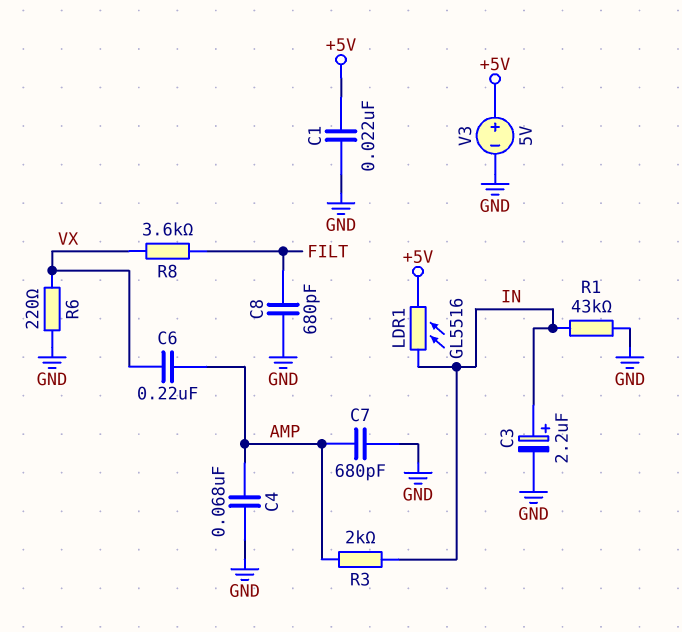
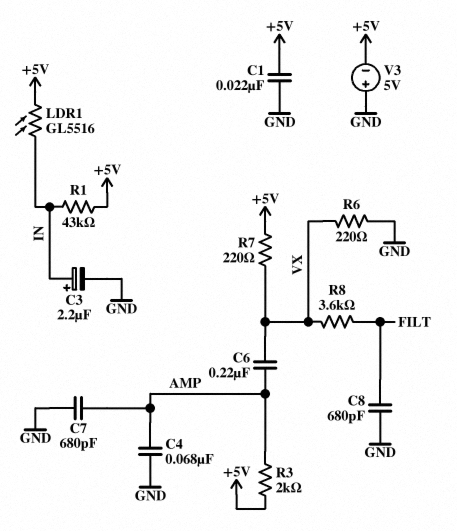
R1: 43k (GND, IN) -> 43k (+5V, IN)
R3: 2k (AMP, IN) -> 2k (+5V, AMP)
R7: none -> 220 (+5V, VX)
V3: 5V (plus +5V, minus GND) -> 5V (plus GND, minus +5V)

